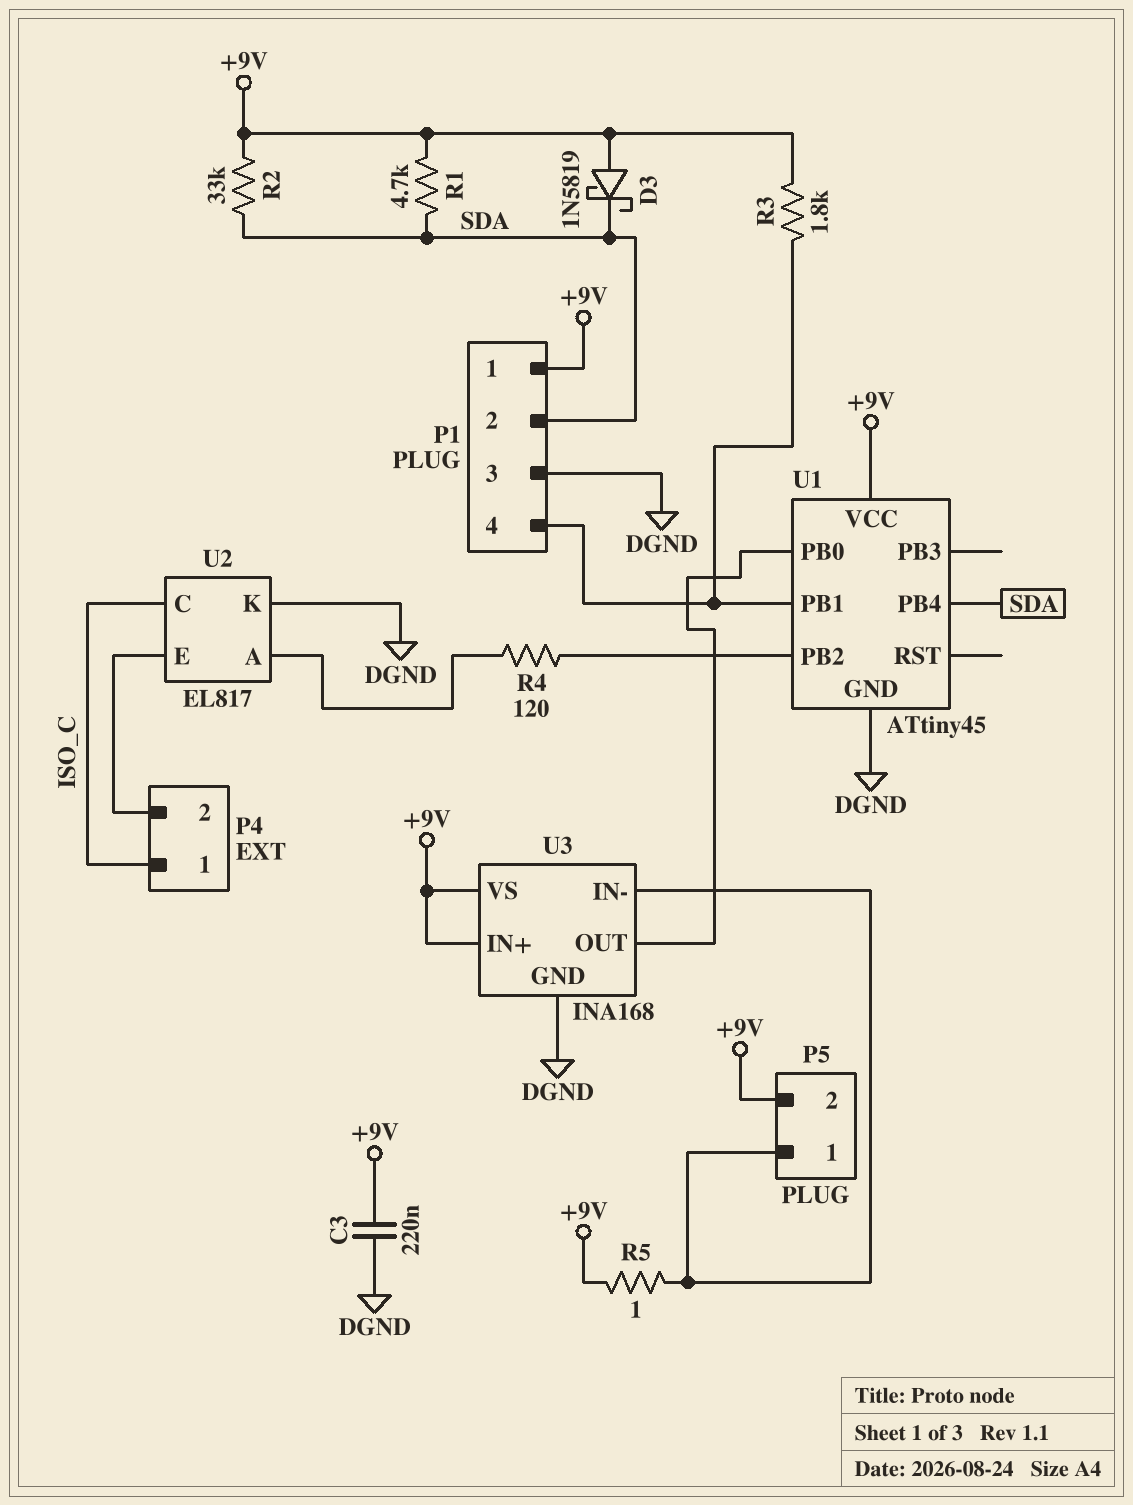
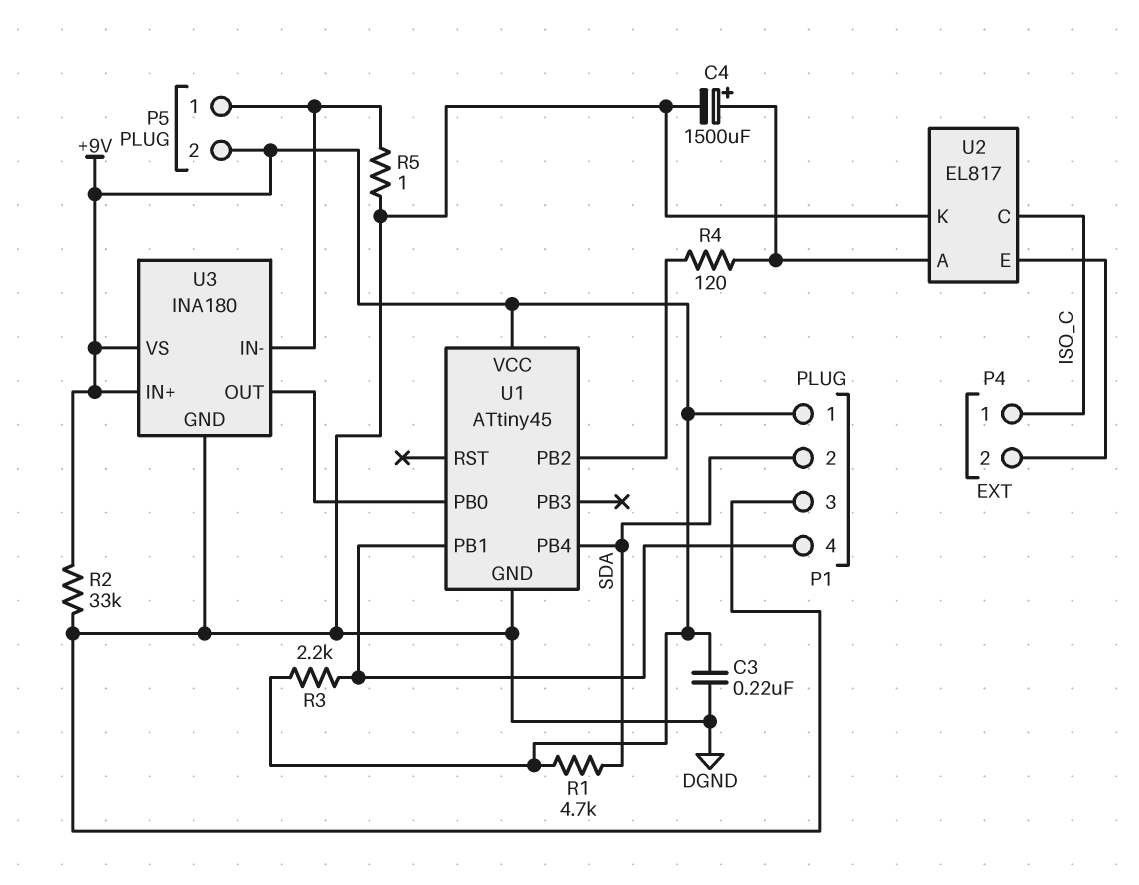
C4: none -> 1500uF (plus U2/A, minus DGND)
D3: schottky 1N5819 (A +9V, K SDA) -> none
R2: 33k (+9V, SDA) -> 33k (+9V, DGND)
R3: 1.8k (+9V, P1/4) -> 2.2k (+9V, P1/4)
R5: 1 (+9V, P5/1) -> 1 (DGND, P5/1)
U3: INA168 -> INA180

